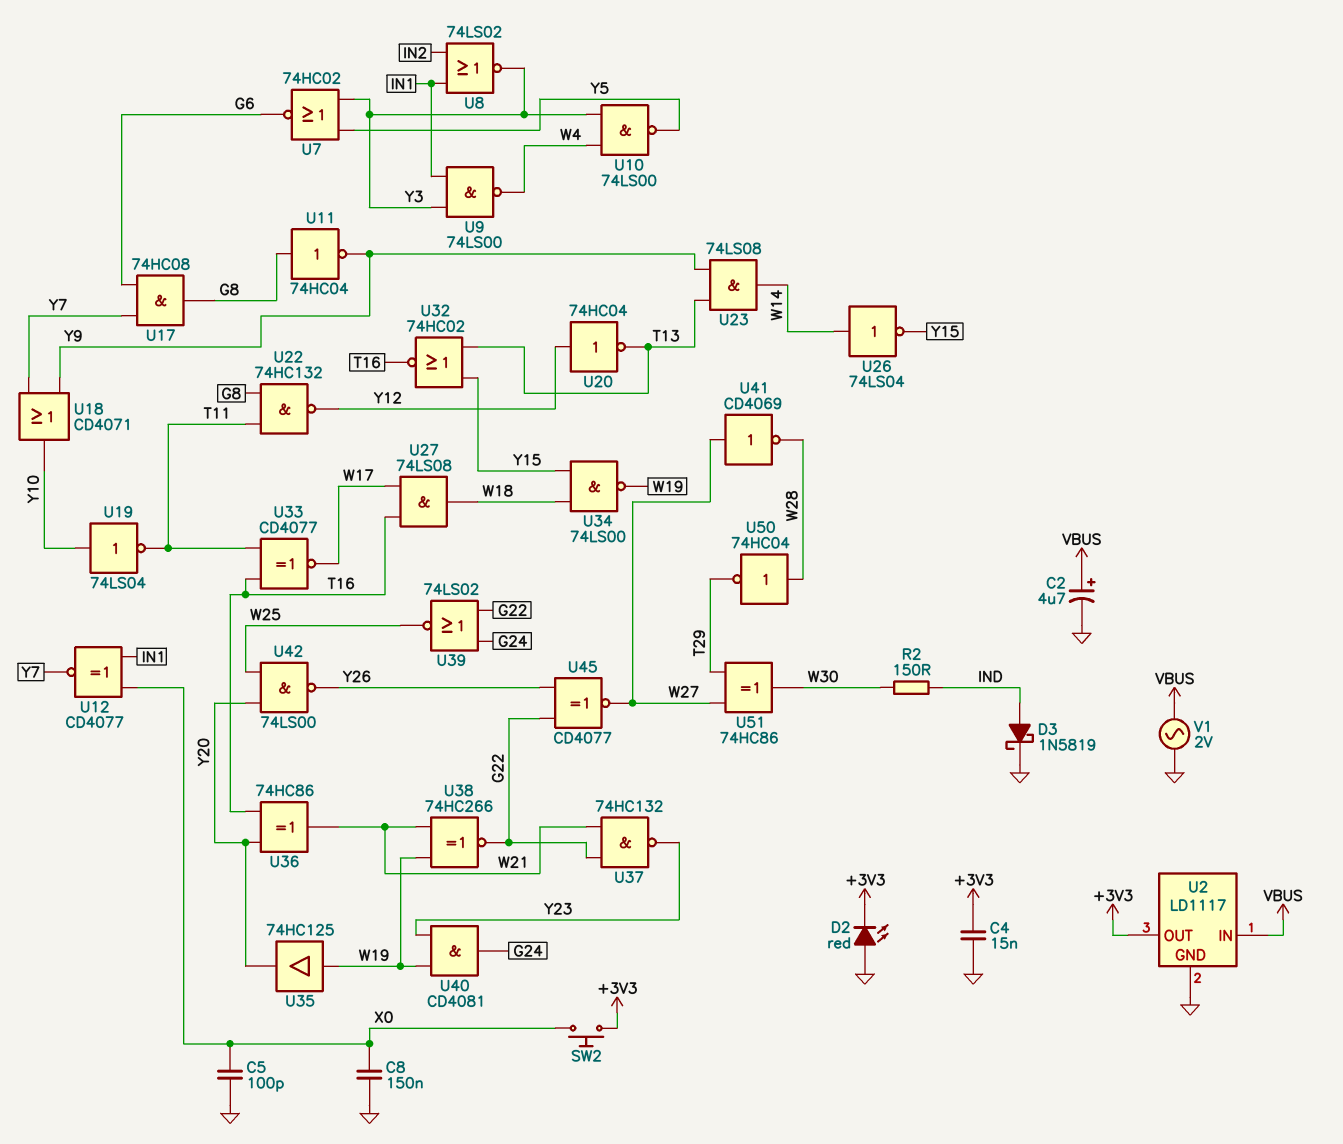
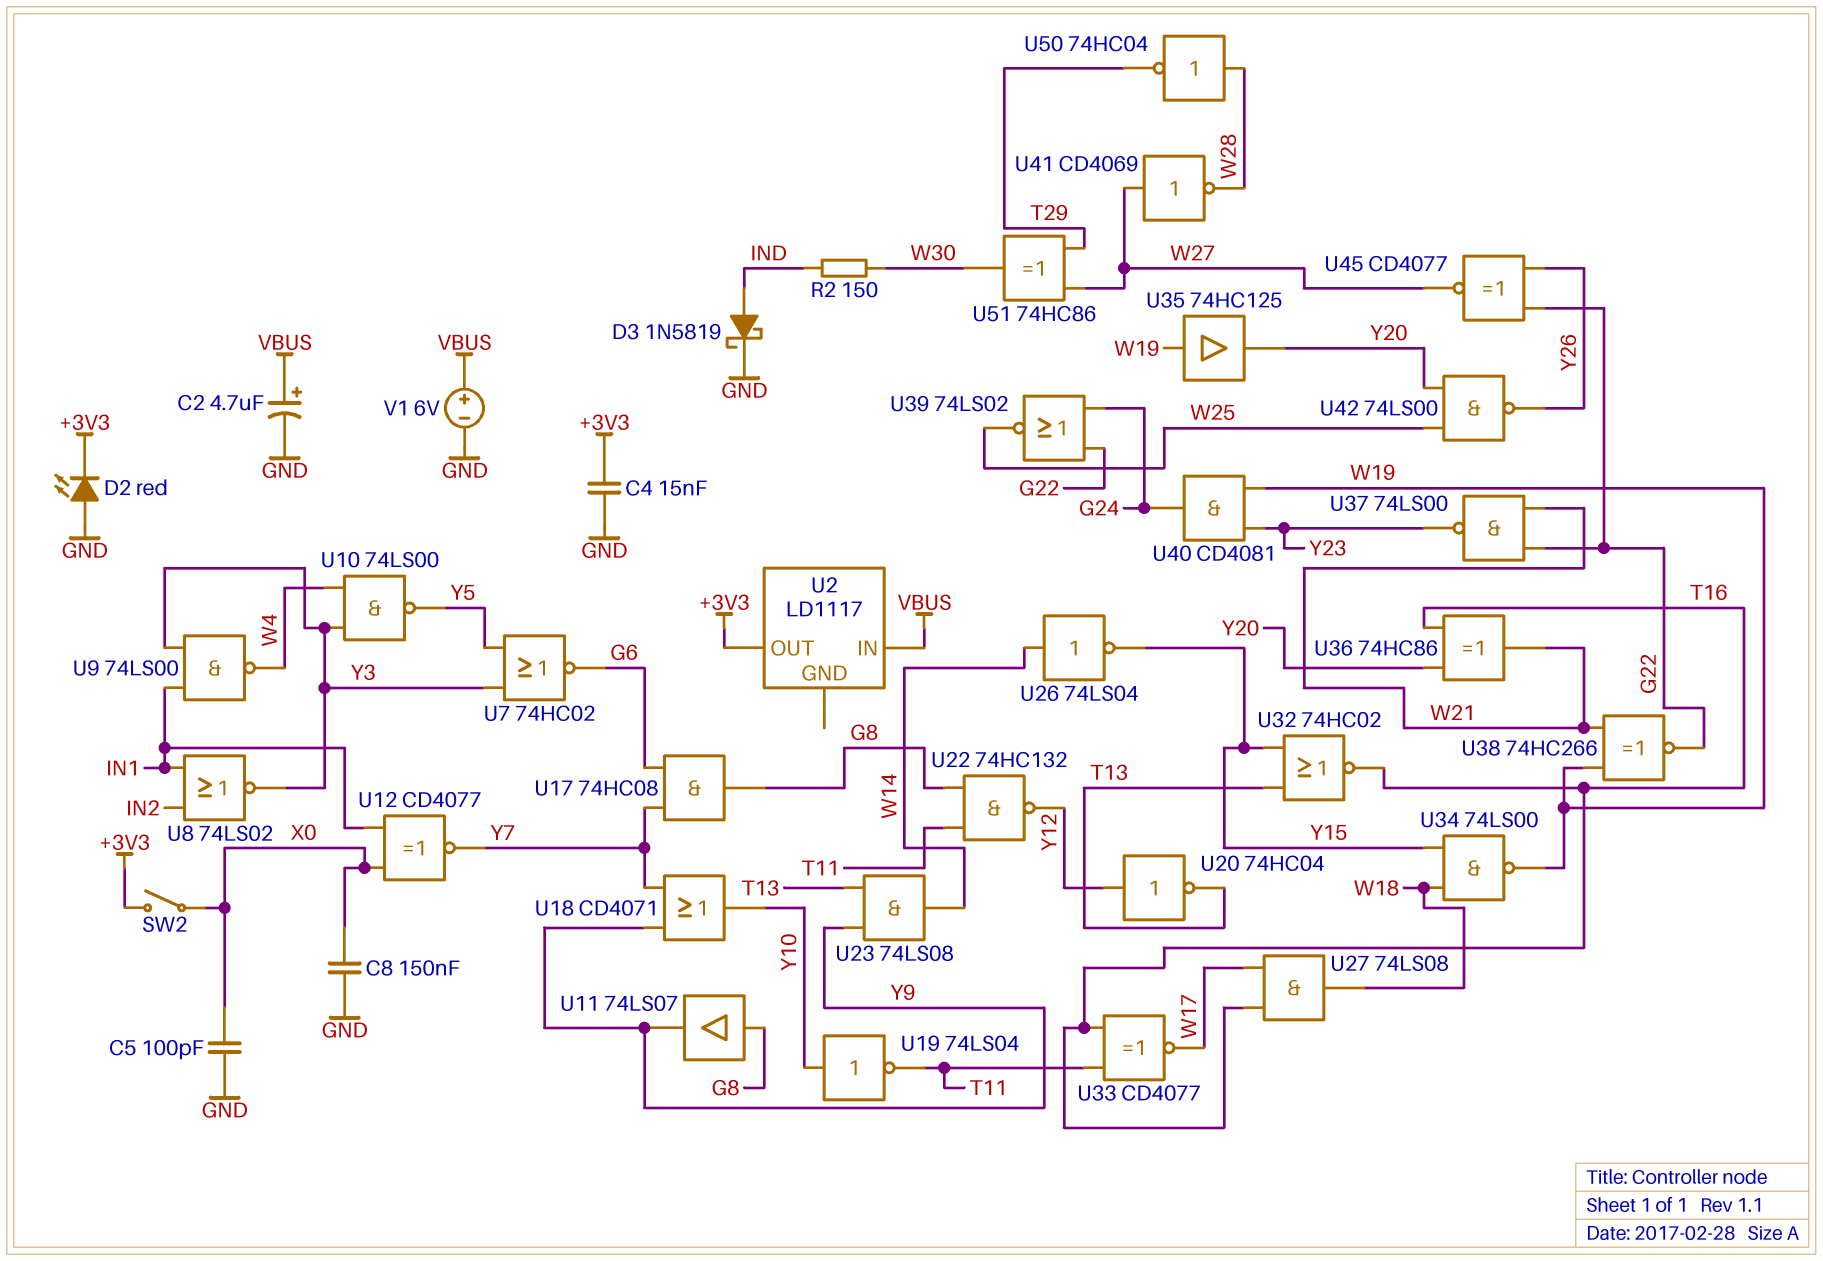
SW2: button (+3V3, X0) -> switch (+3V3, X0)
U2 pin GND: GND -> none
U11: NOT 74HC04 (in G8, out Y9) -> buffer 74LS07 (in G8, out Y9)
U37: NAND 74HC132 (in G22, in W21, out Y23) -> NAND 74LS00 (in G22, in W21, out Y23)
V1: AC 2V (GND, VBUS) -> 6V (plus VBUS, minus GND)

